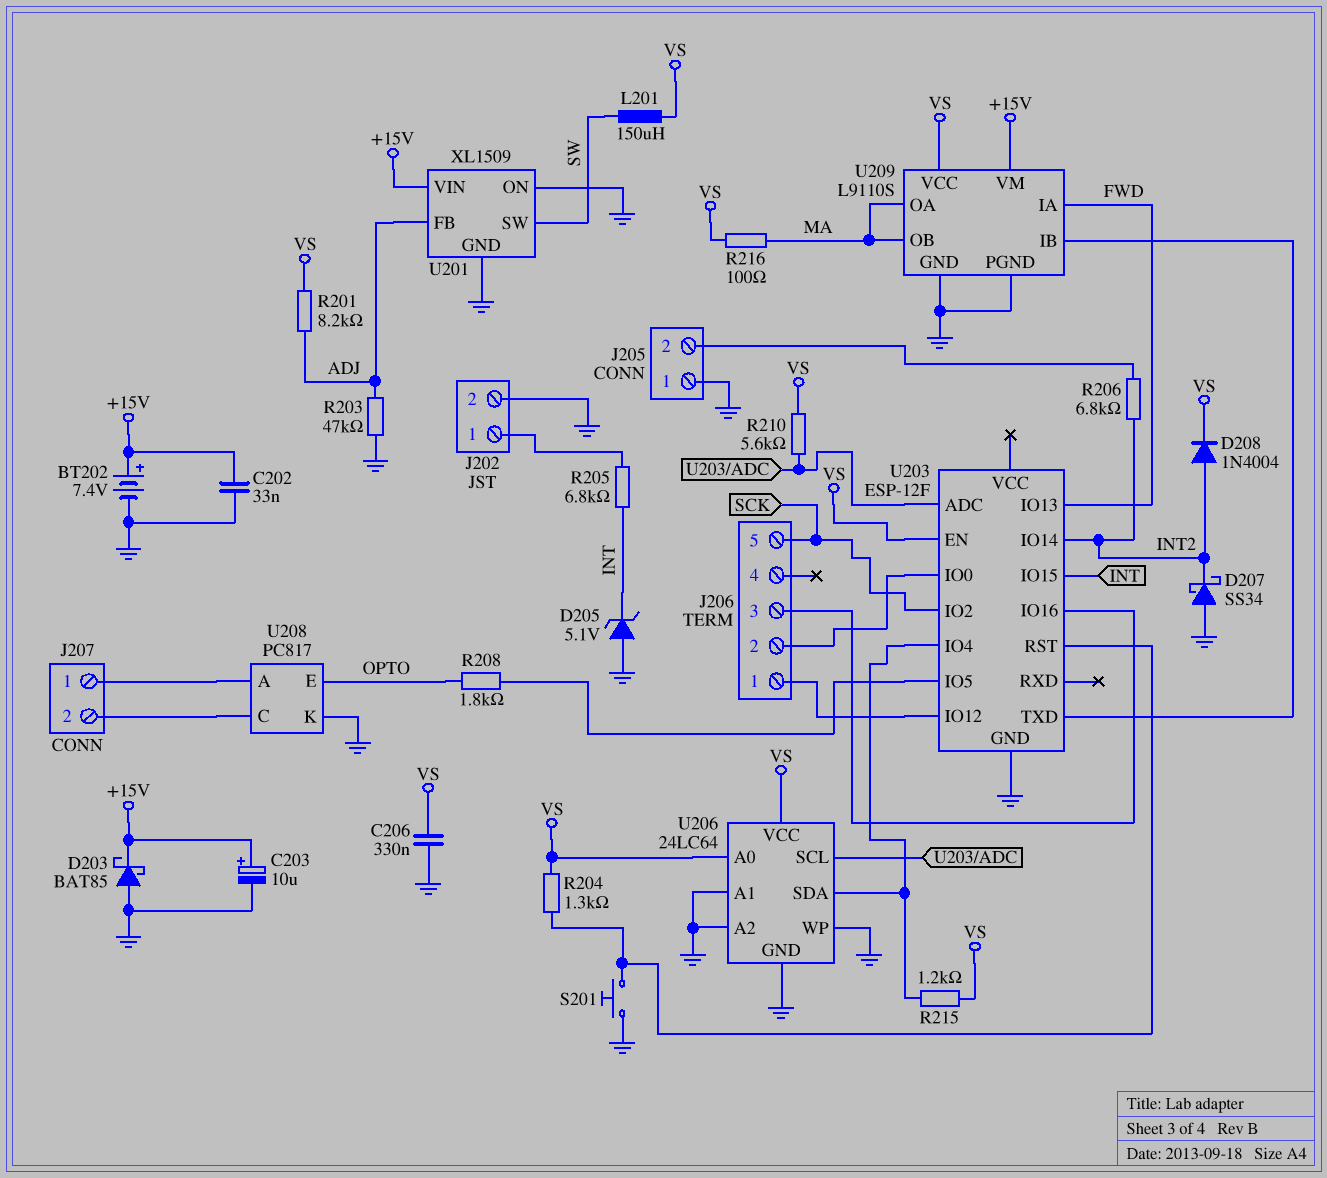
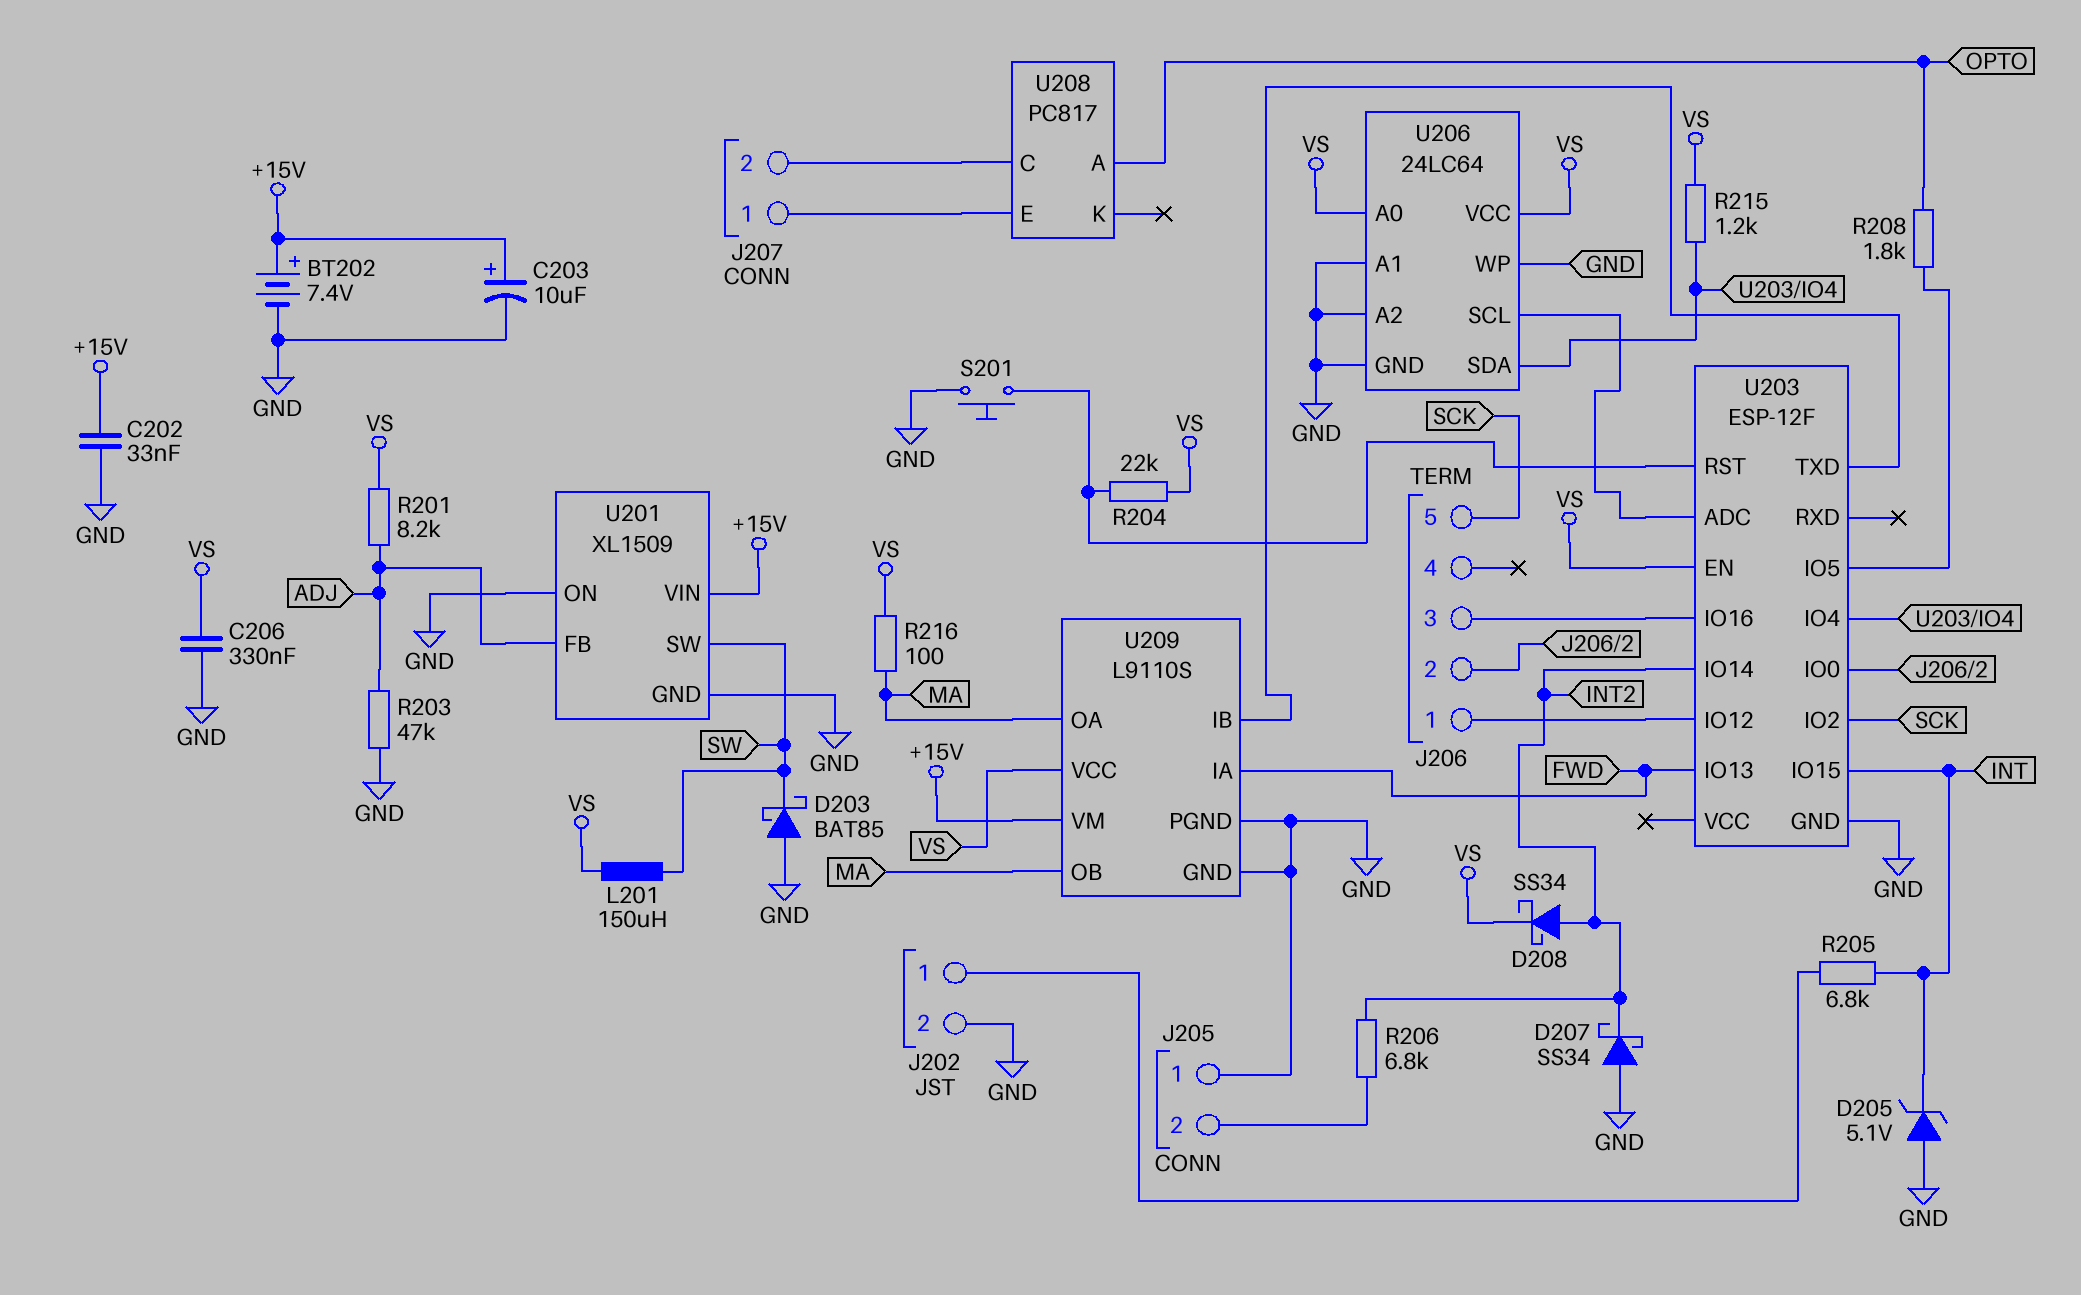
D203: schottky BAT85 (A GND, K +15V) -> schottky BAT85 (A GND, K SW)
D208: diode 1N4004 (A INT2, K VS) -> schottky SS34 (A INT2, K VS)
R204: 1.3k (U203/RST, VS) -> 22k (U203/RST, VS)
R210: 5.6k (U203/ADC, VS) -> none
U208 pin A: J207/1 -> OPTO
U208 pin E: OPTO -> J207/1
U208 pin K: GND -> none

